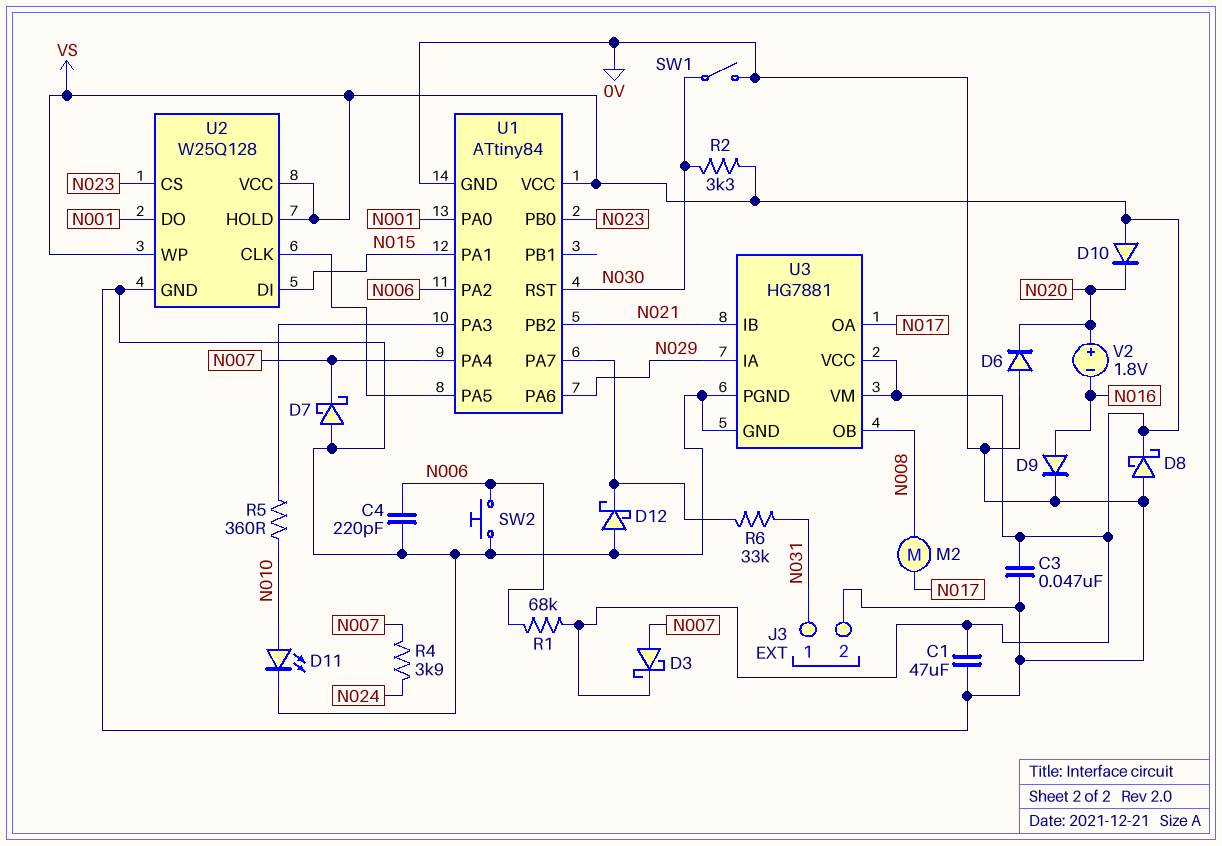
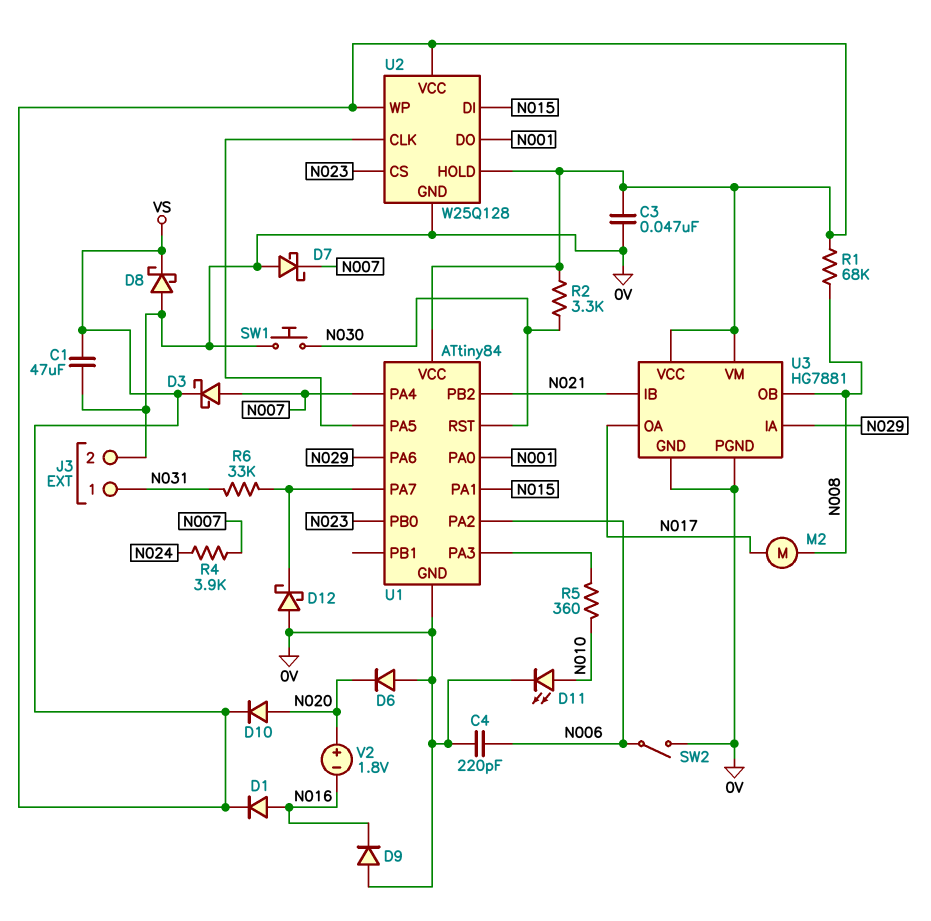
D1: none -> diode (A N016, K VS)
D9: diode (A N016, K 0V) -> diode (A 0V, K N016)
D10: diode (A VS, K N020) -> diode (A N020, K VS)
R1: 68k (N006, VS) -> 68k (N008, VS)
SW1: switch (0V, N030) -> button (0V, N030)
SW2: button (0V, N006) -> switch (0V, N006)

